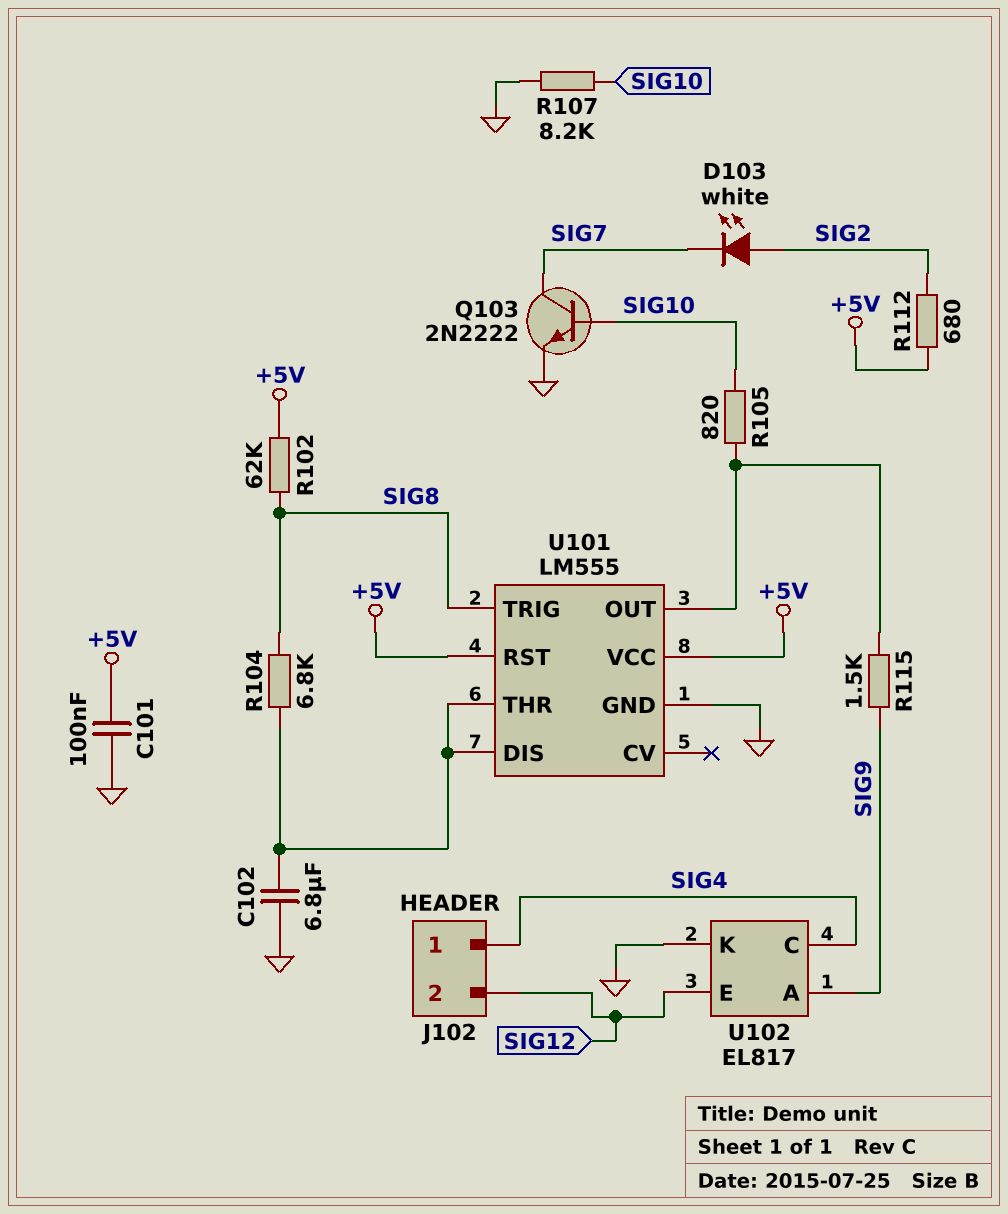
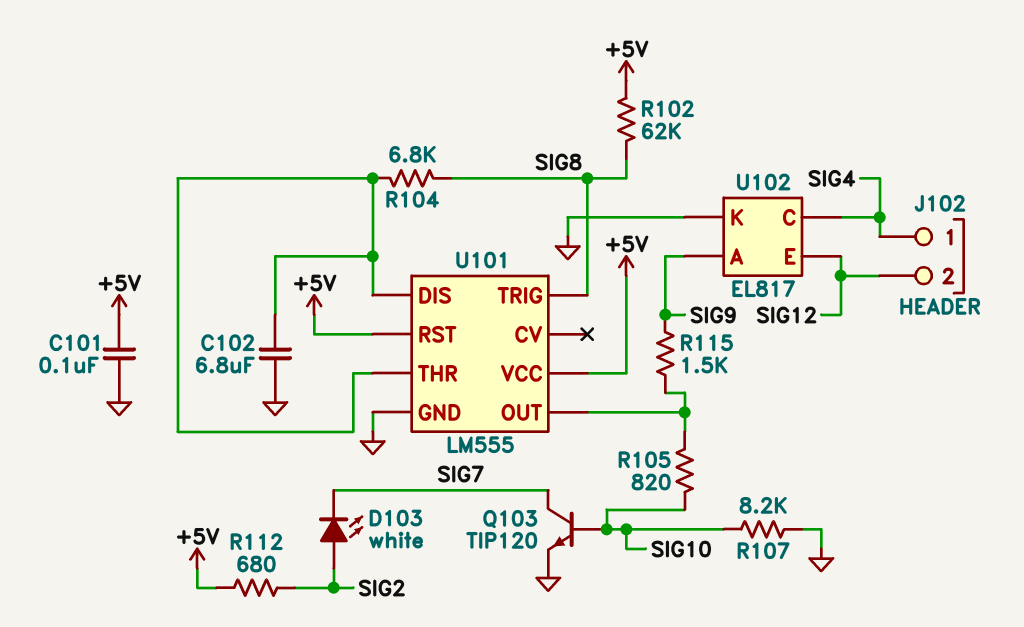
Q103: NPN 2N2222 (B SIG10, C SIG7, E GND) -> NPN TIP120 (B SIG10, C SIG7, E GND)

